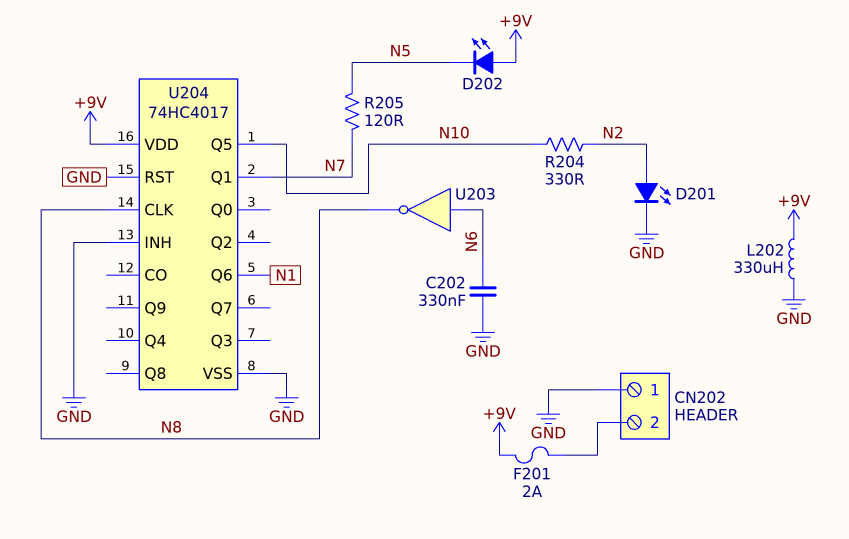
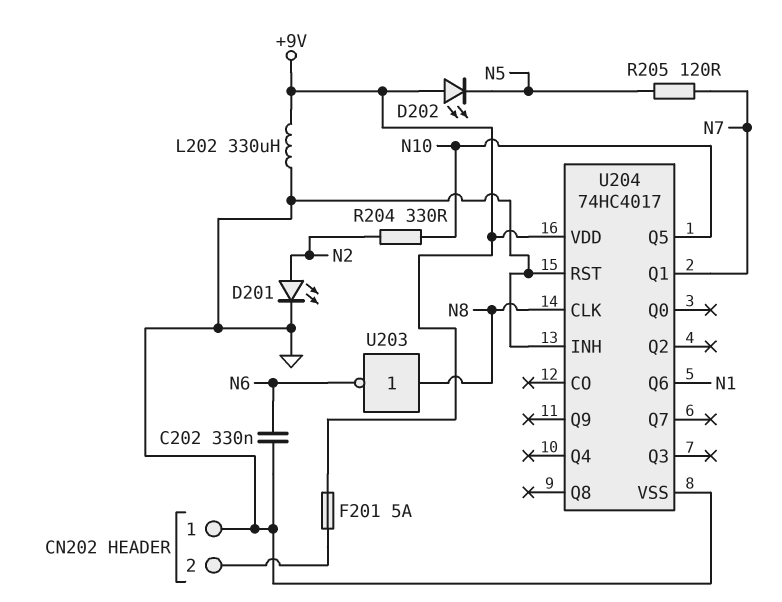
F201: 2A (+9V, CN202/2) -> 5A (+9V, CN202/2)
U203: NOT (in N6, out N8) -> NOT (in N8, out N6)

